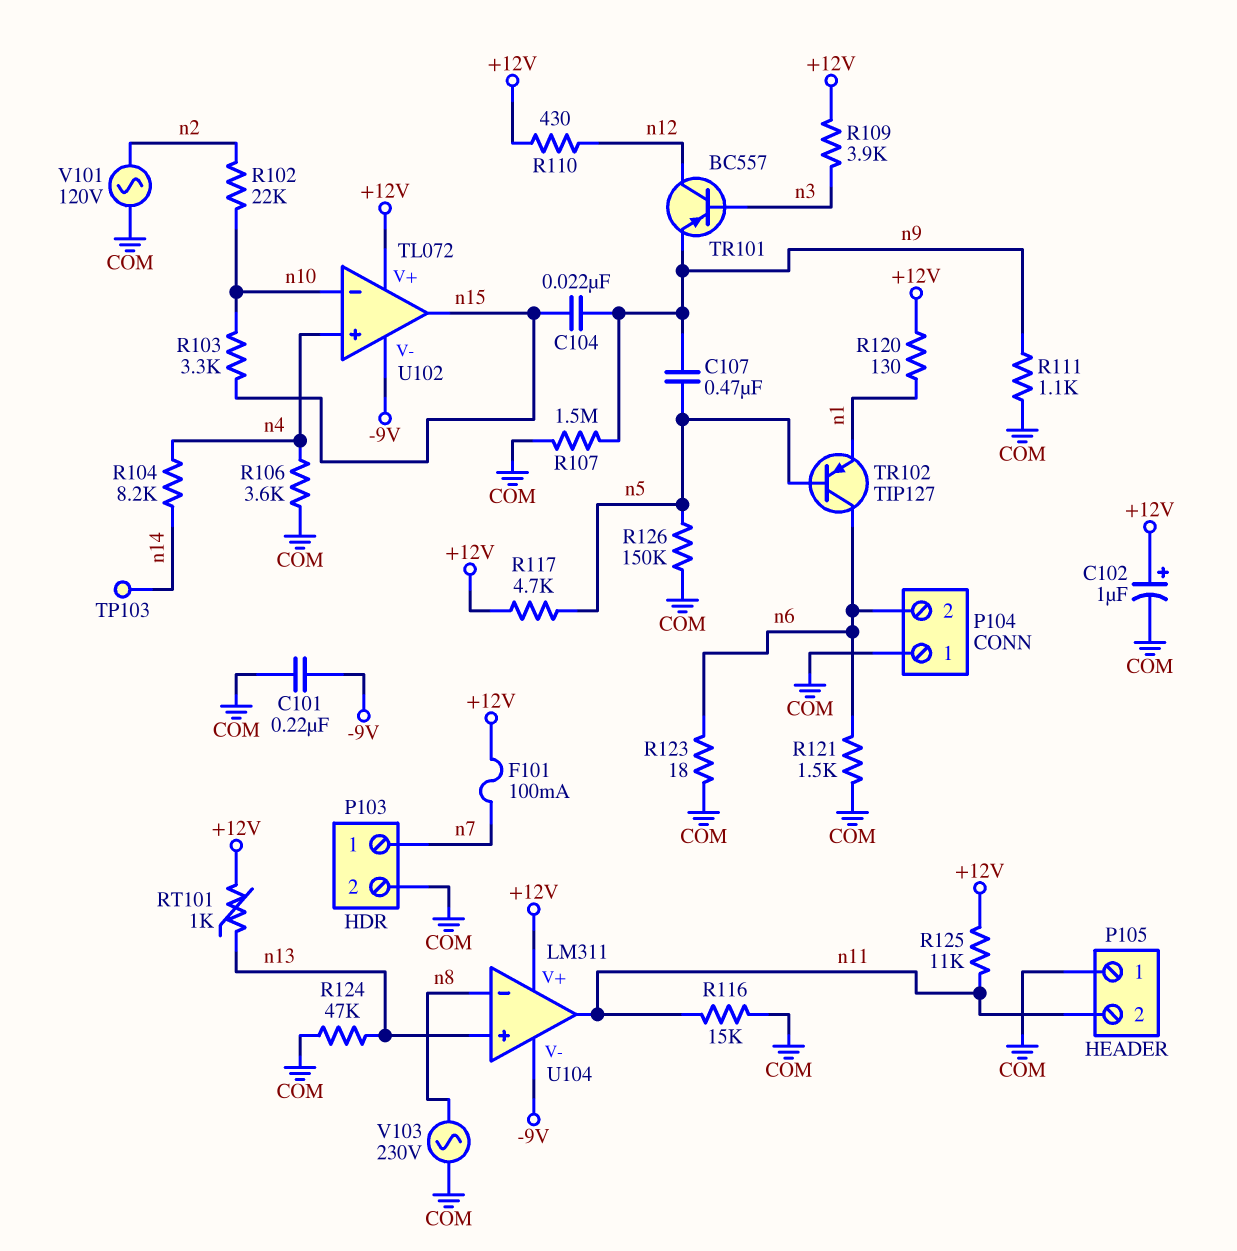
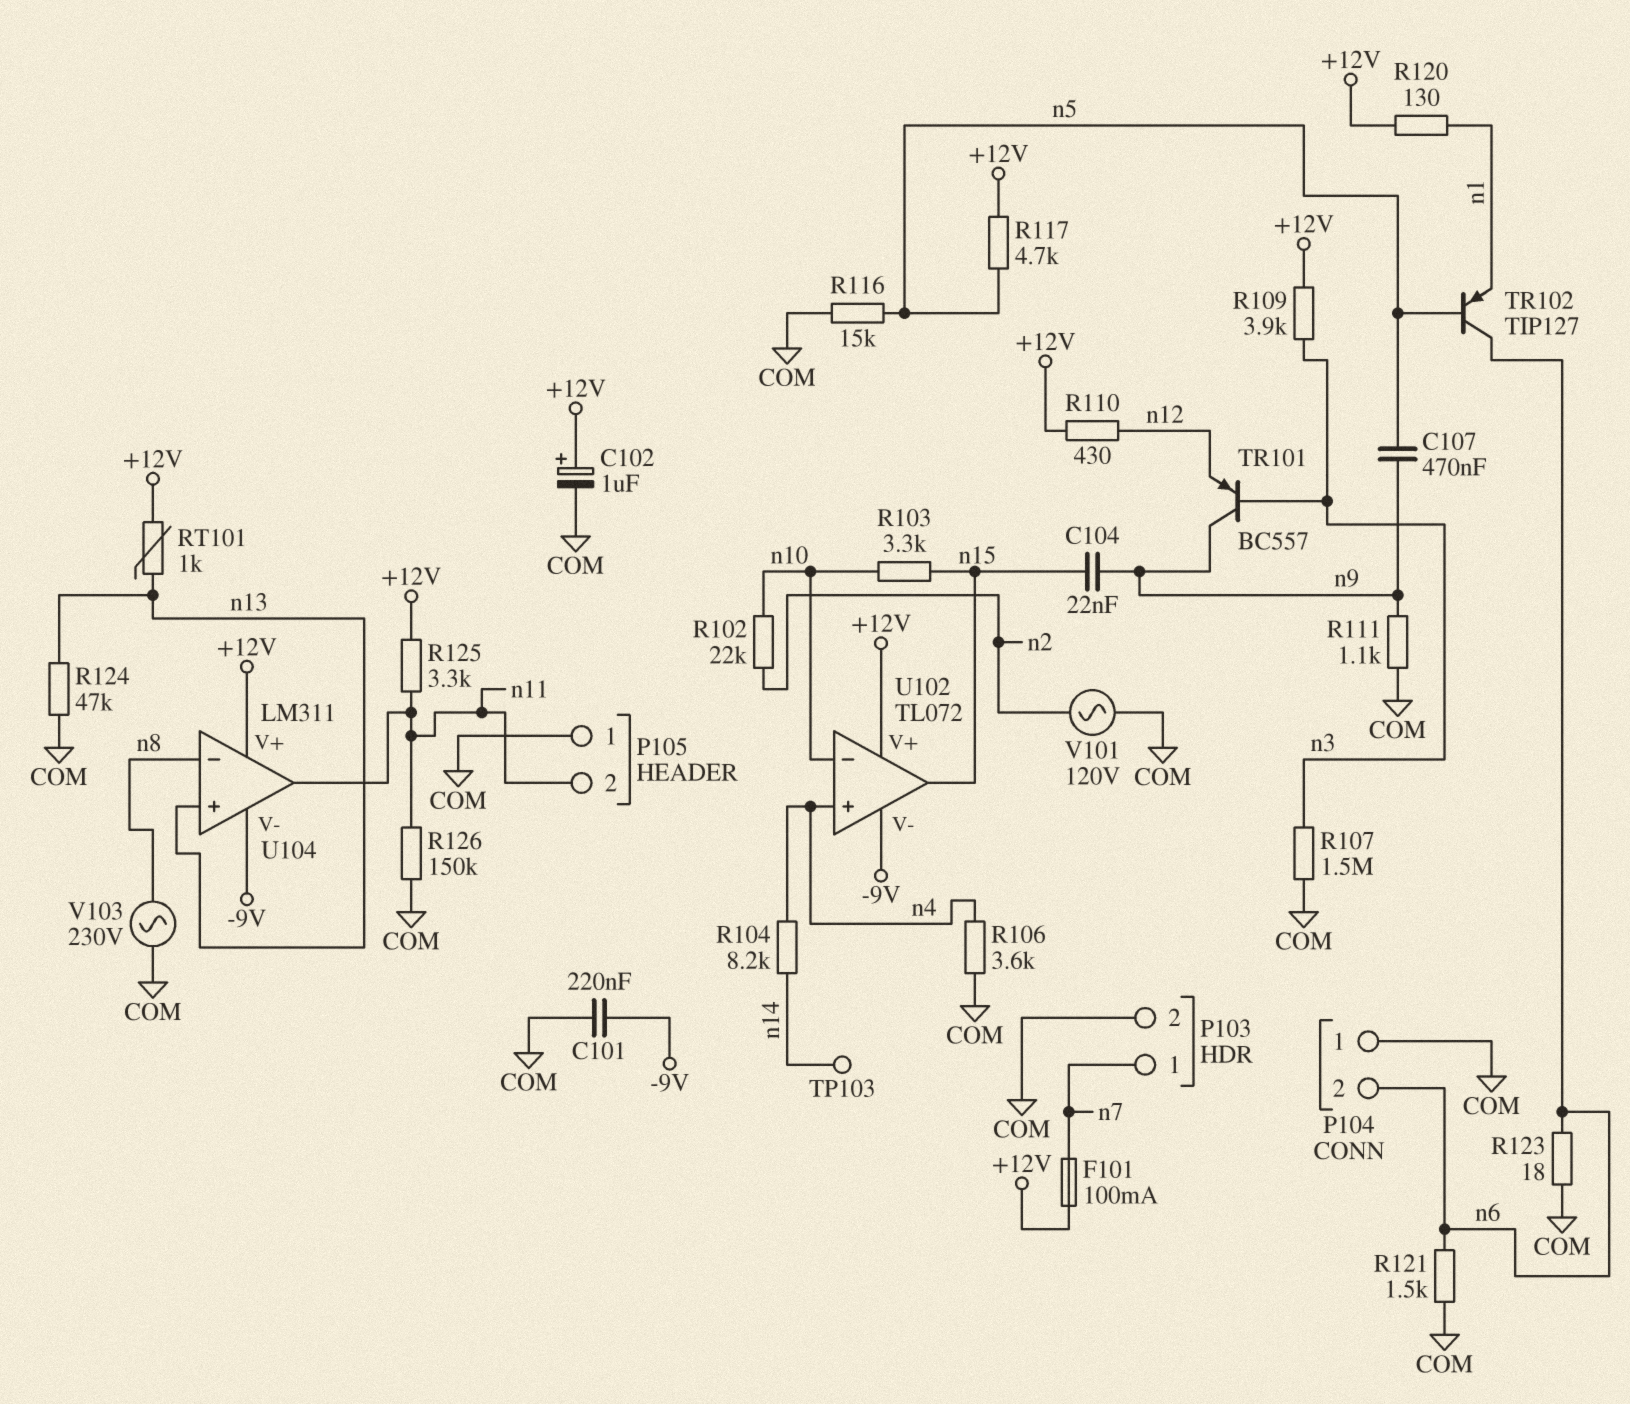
R107: 1.5M (COM, n9) -> 1.5M (COM, n3)
R116: 15k (COM, n11) -> 15k (COM, n5)
R125: 11k (+12V, n11) -> 3.3k (+12V, n11)
R126: 150k (COM, n5) -> 150k (COM, n11)
TR101: PNP BC557 (B n3, C n12, E n9) -> PNP BC557 (B n3, C n9, E n12)

